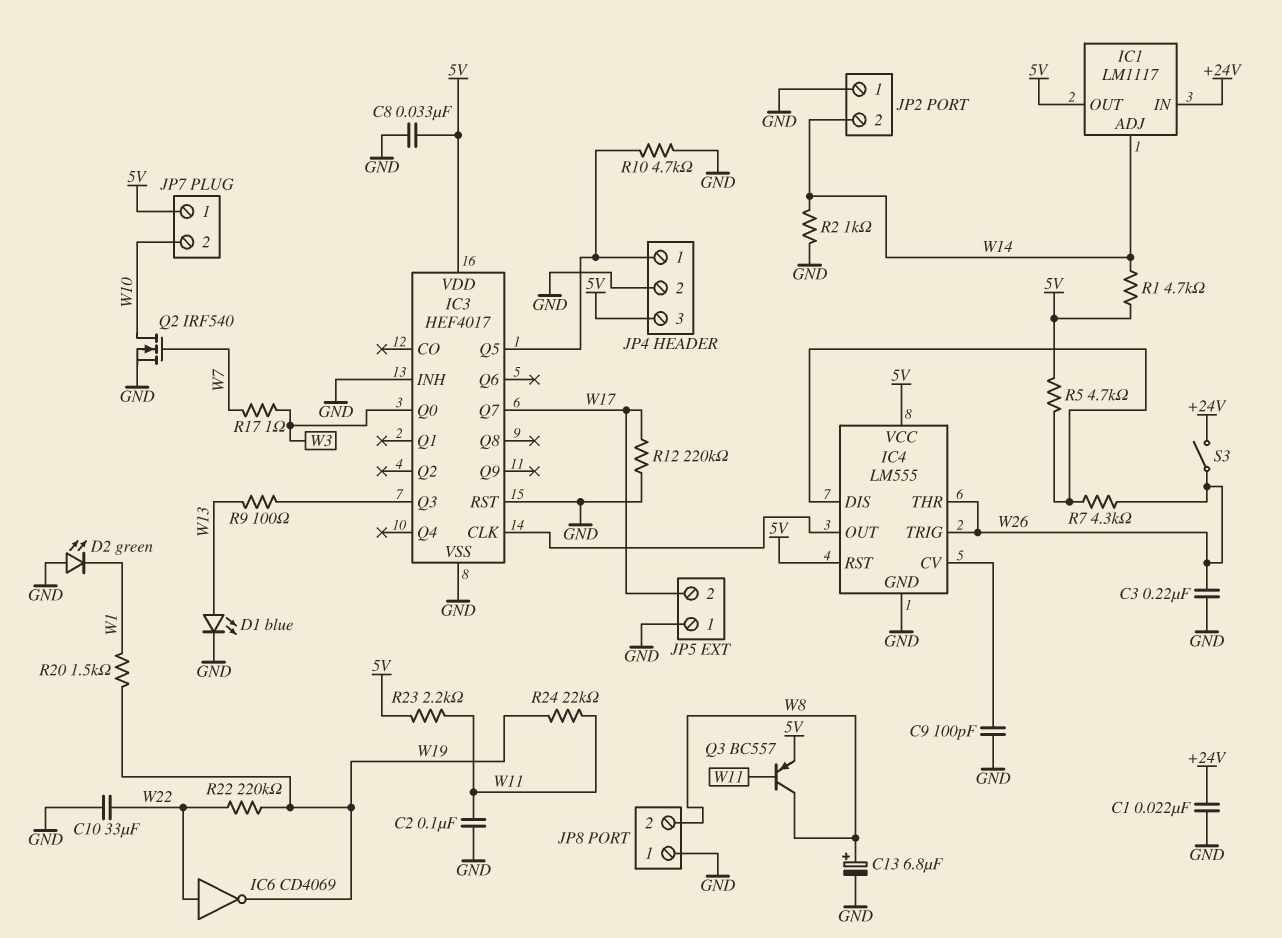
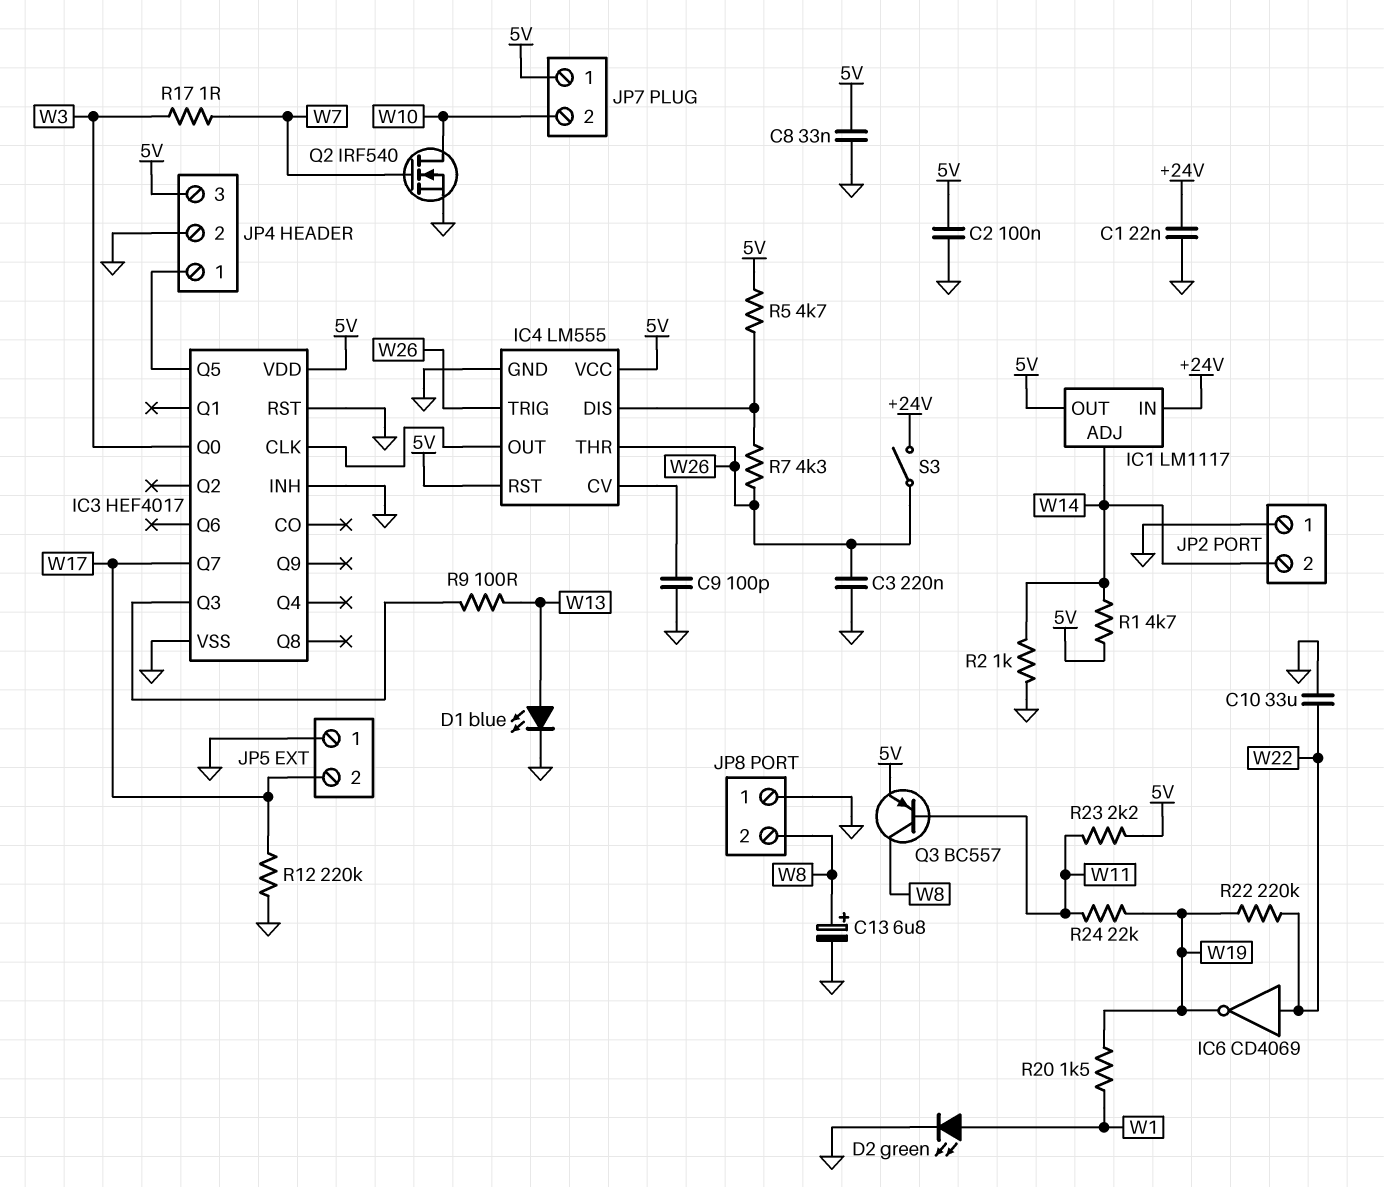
C2: 100nF (GND, W11) -> 100nF (5V, GND)
D2: LED green (A GND, K W1) -> LED green (A W1, K GND)
R10: 4.7k (GND, IC3/Q5) -> none

